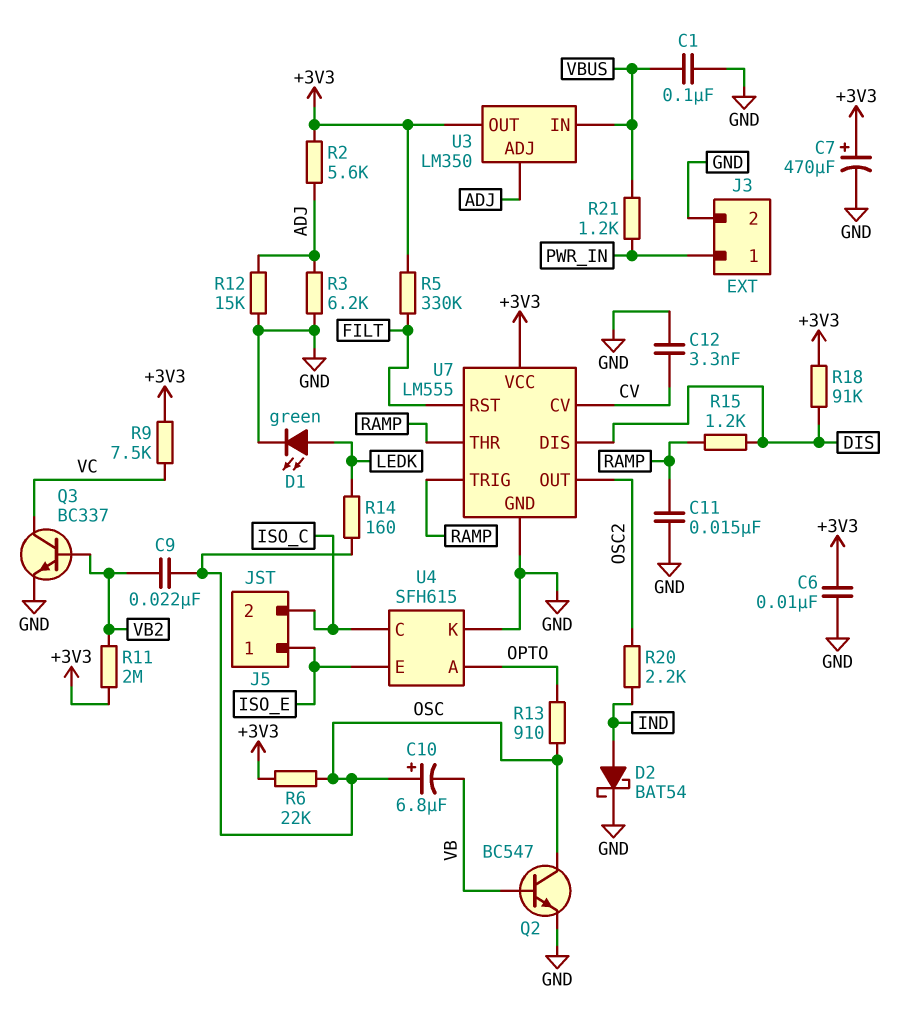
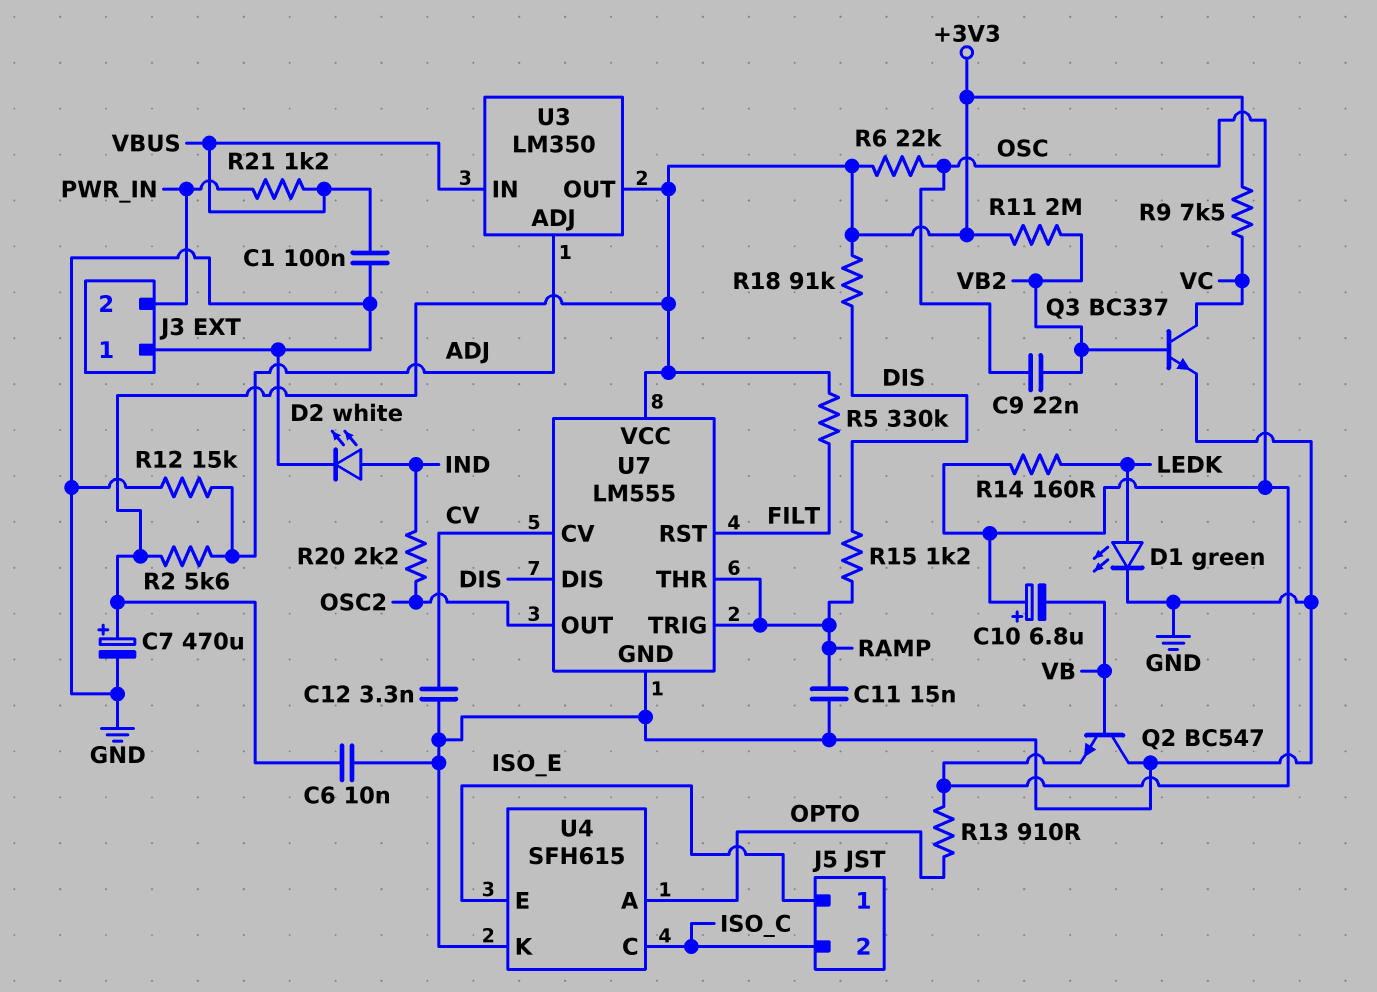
D2: schottky BAT54 (A IND, K GND) -> LED white (A IND, K GND)
J3 pin 1: PWR_IN -> GND
J3 pin 2: GND -> PWR_IN
Q2: NPN BC547 (B VB, C OSC, E GND) -> NPN BC547 (B VB, C GND, E OSC)
R3: 6.2k (ADJ, GND) -> none

